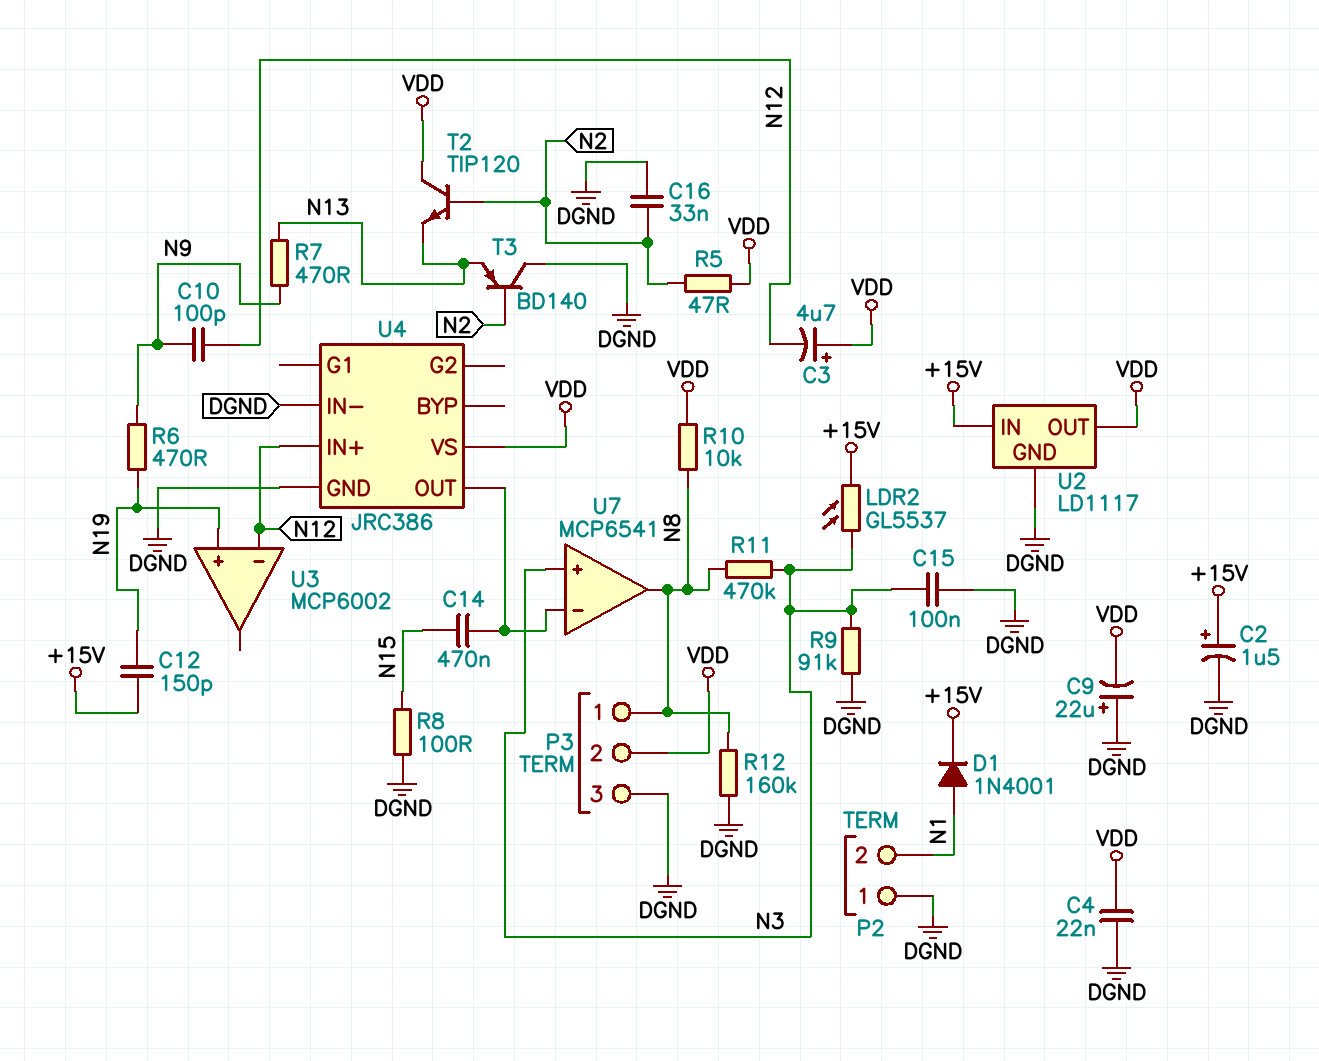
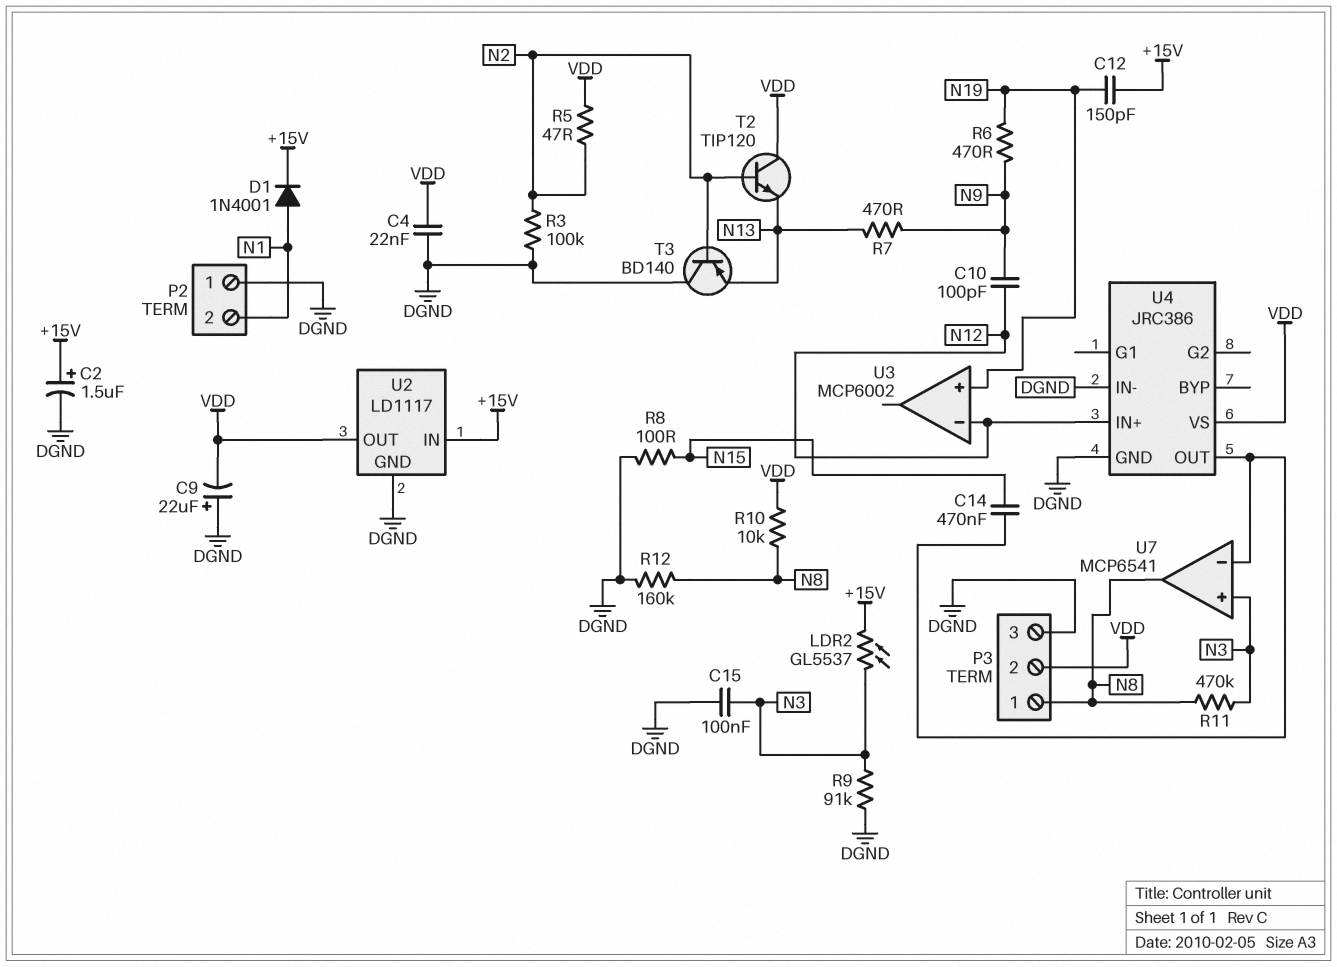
C3: 4.7uF (plus VDD, minus N12) -> none
C16: 33nF (DGND, N2) -> none
R3: none -> 100k (DGND, N2)

